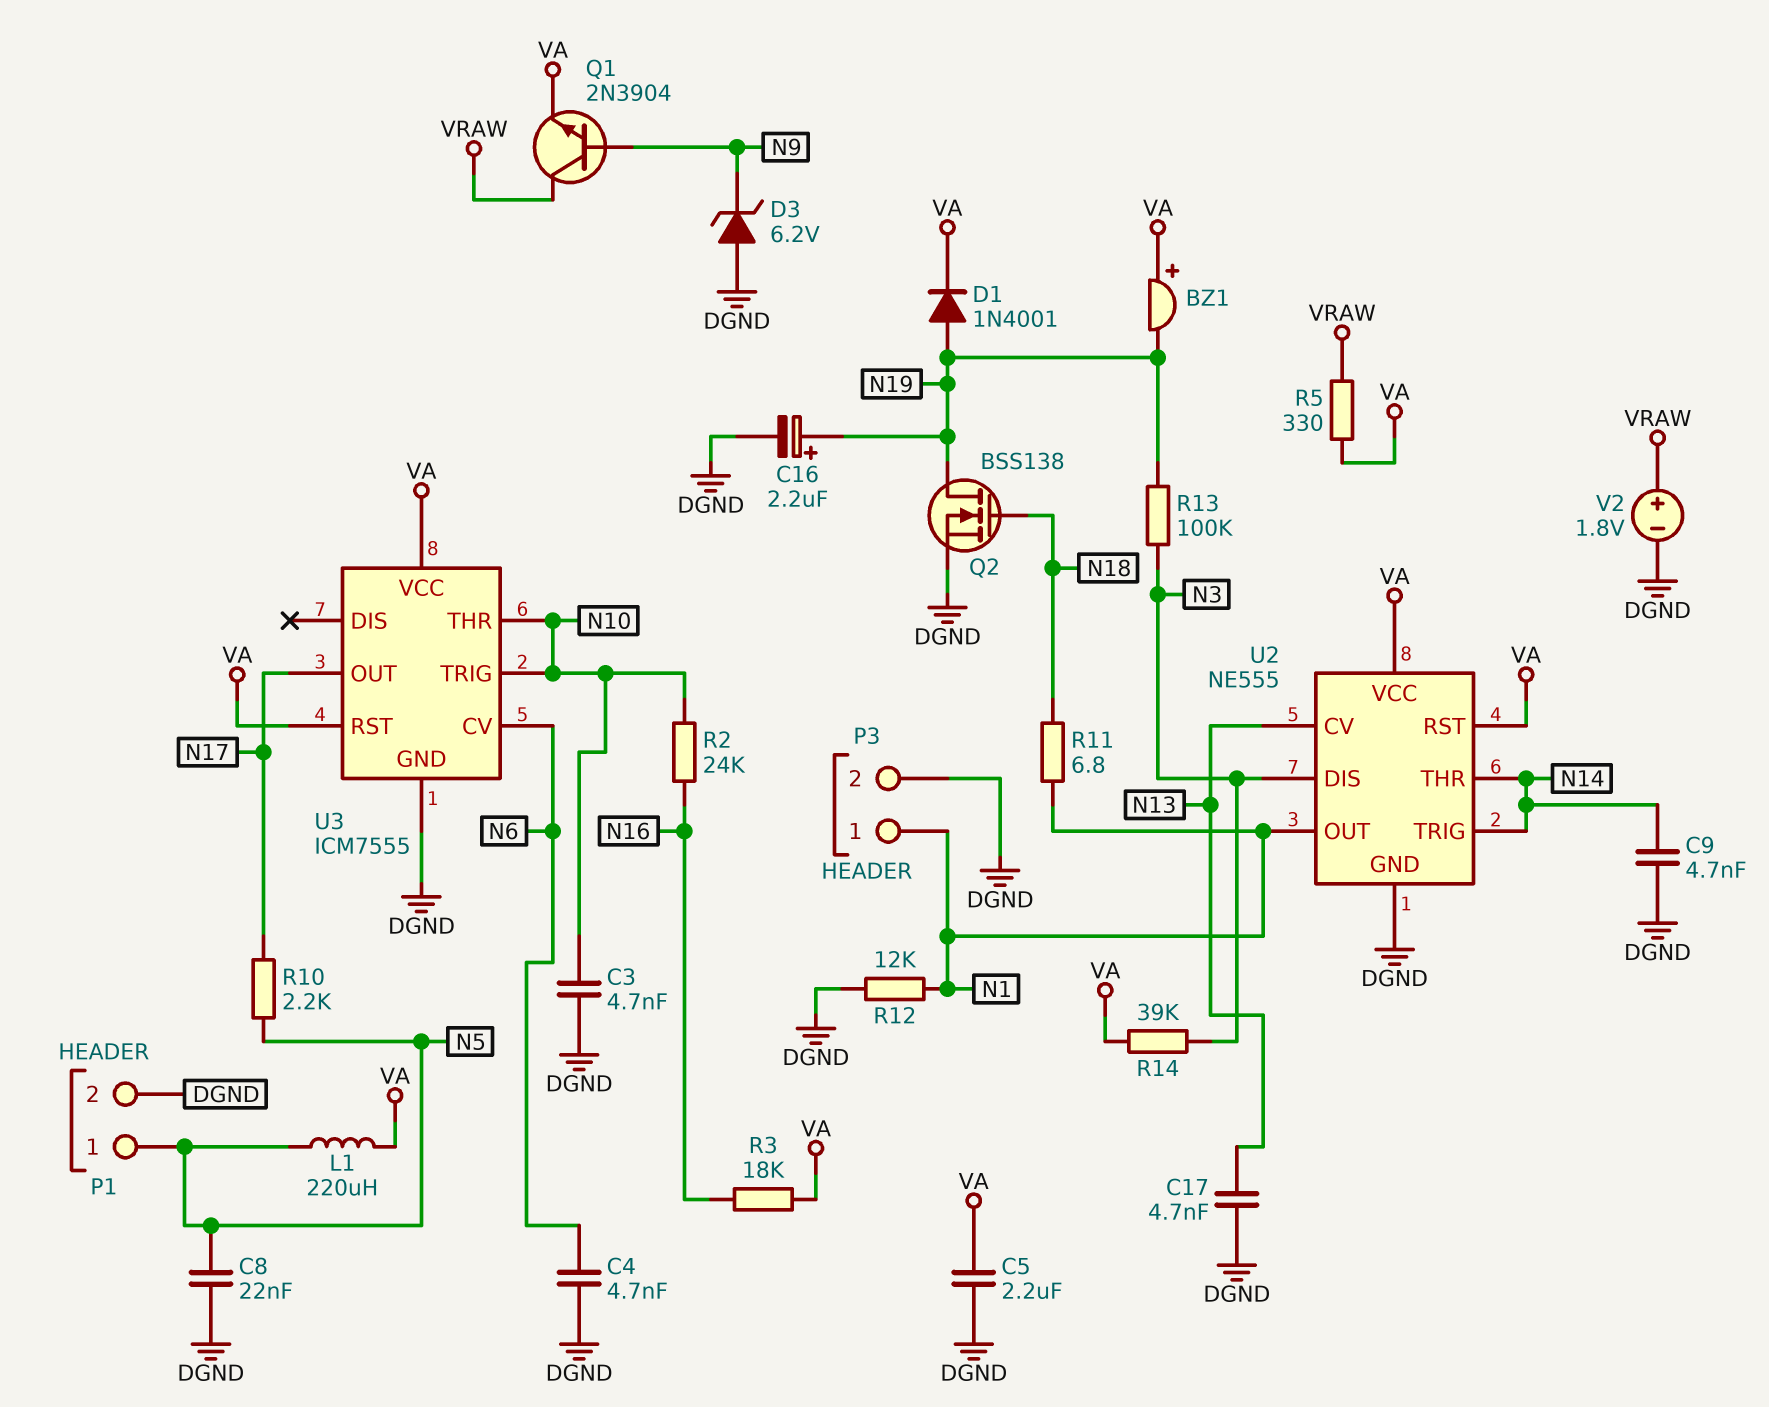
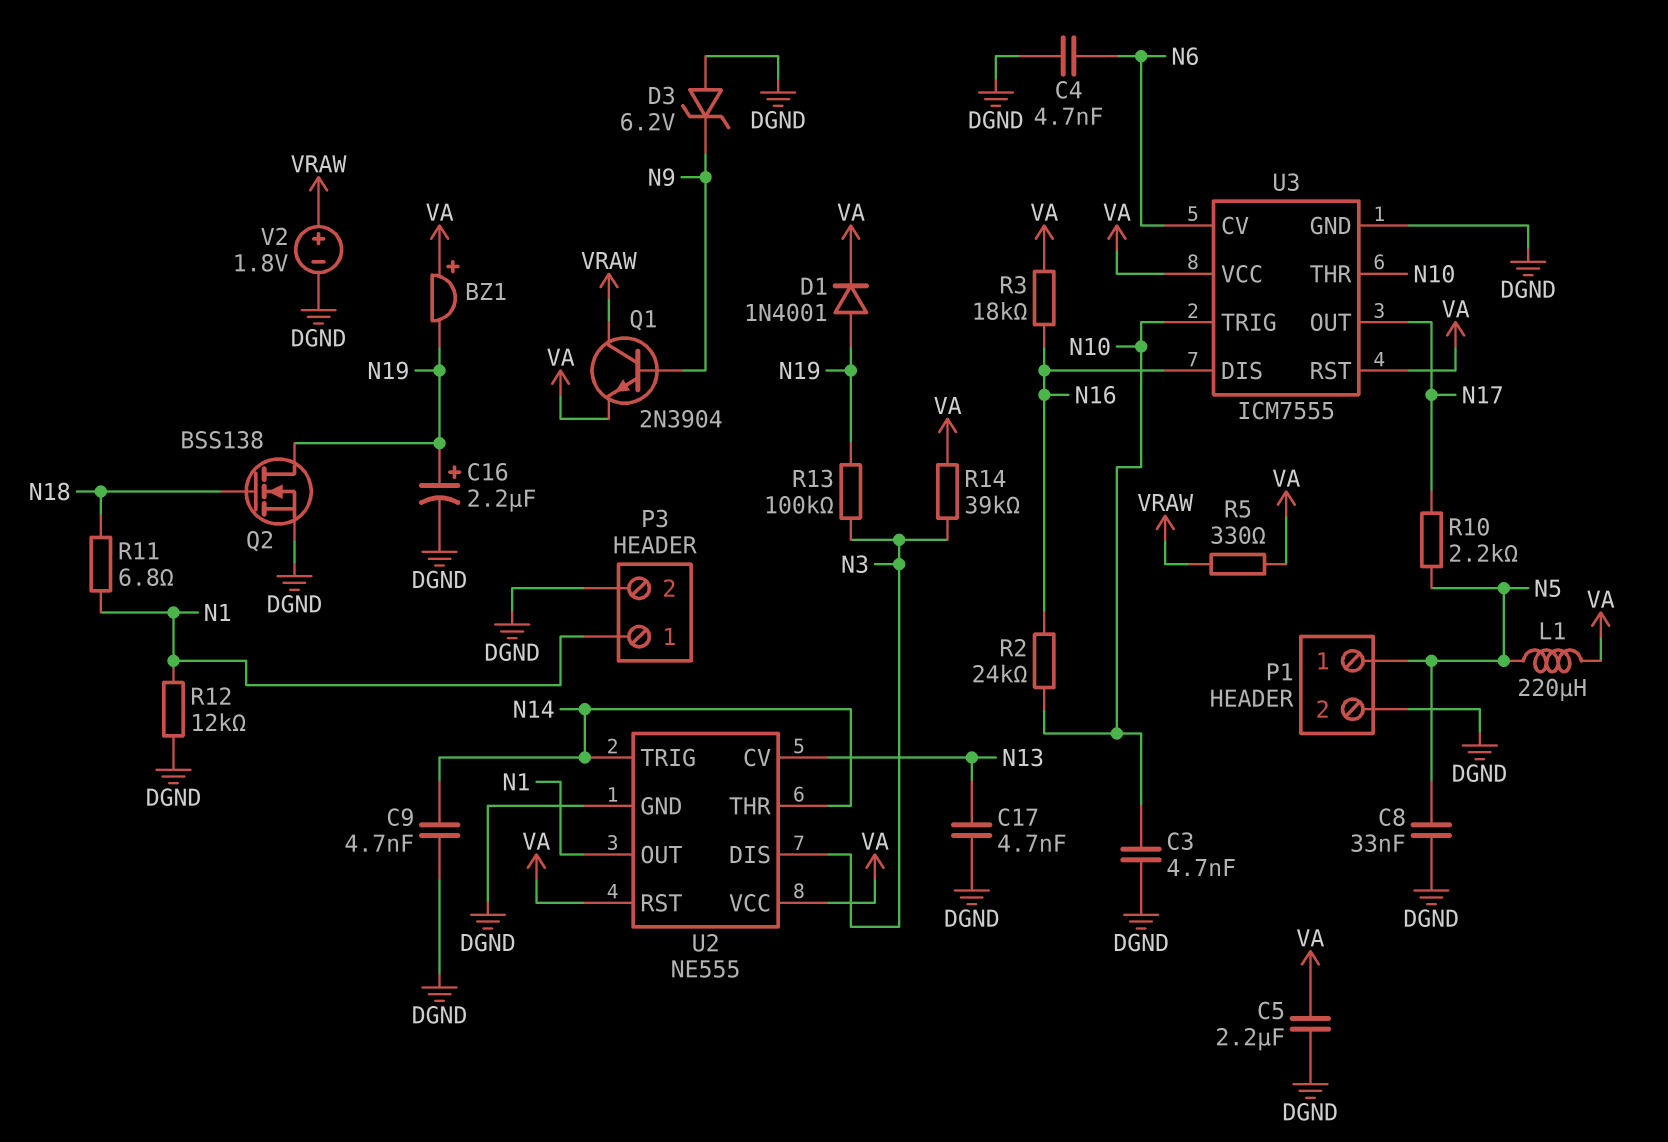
C8: 22nF (DGND, N5) -> 33nF (DGND, N5)
U3 pin DIS: none -> N16

